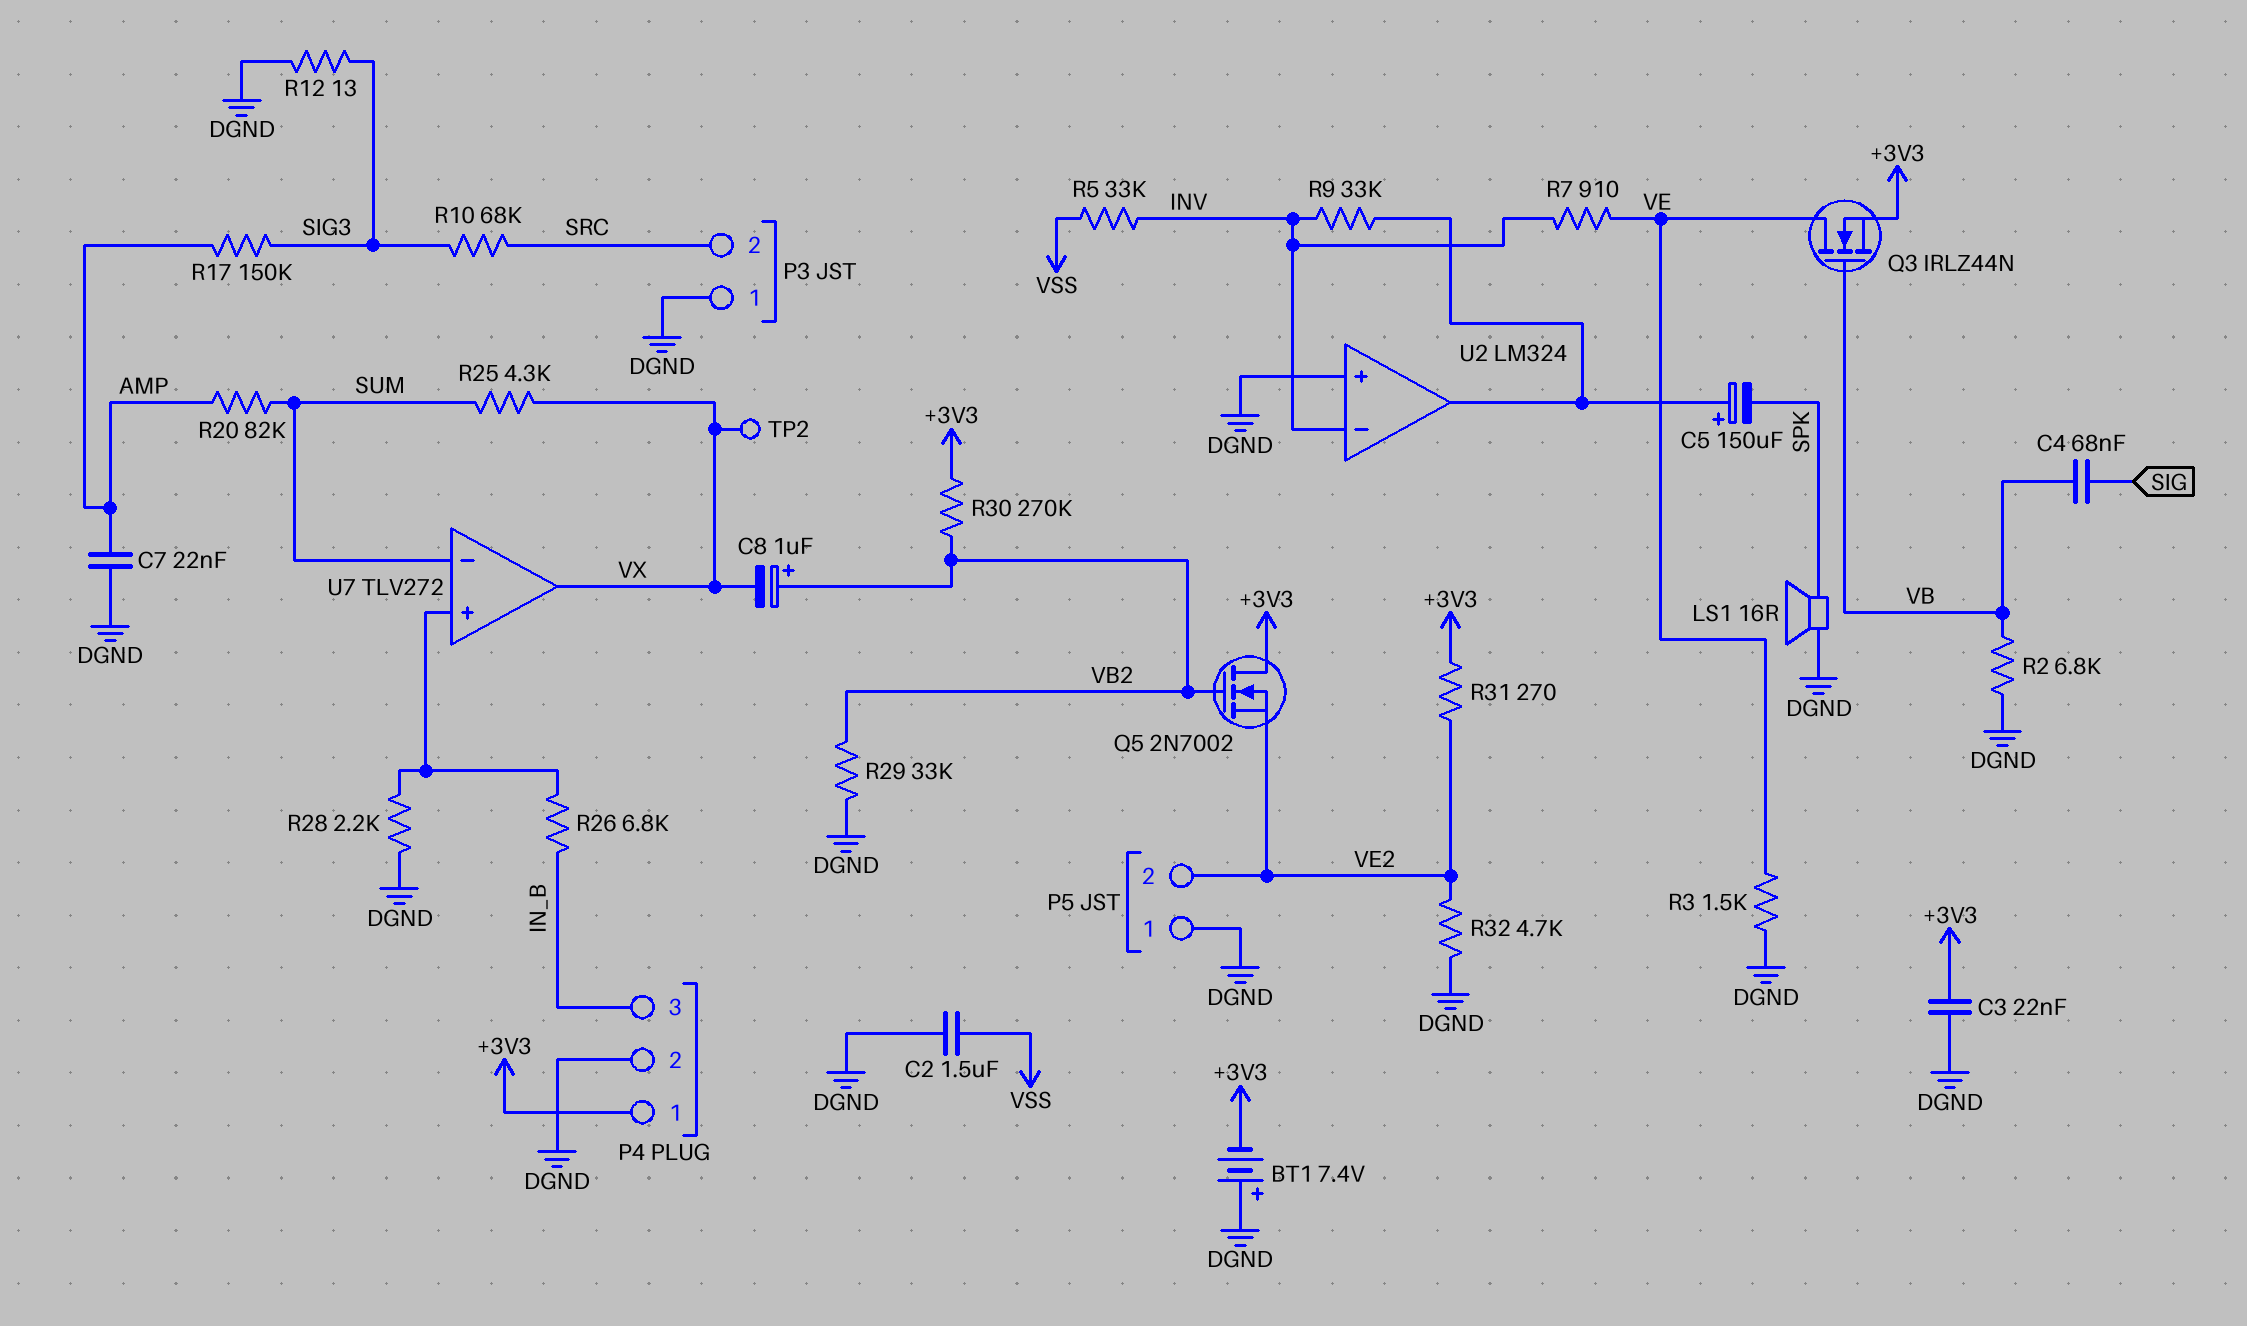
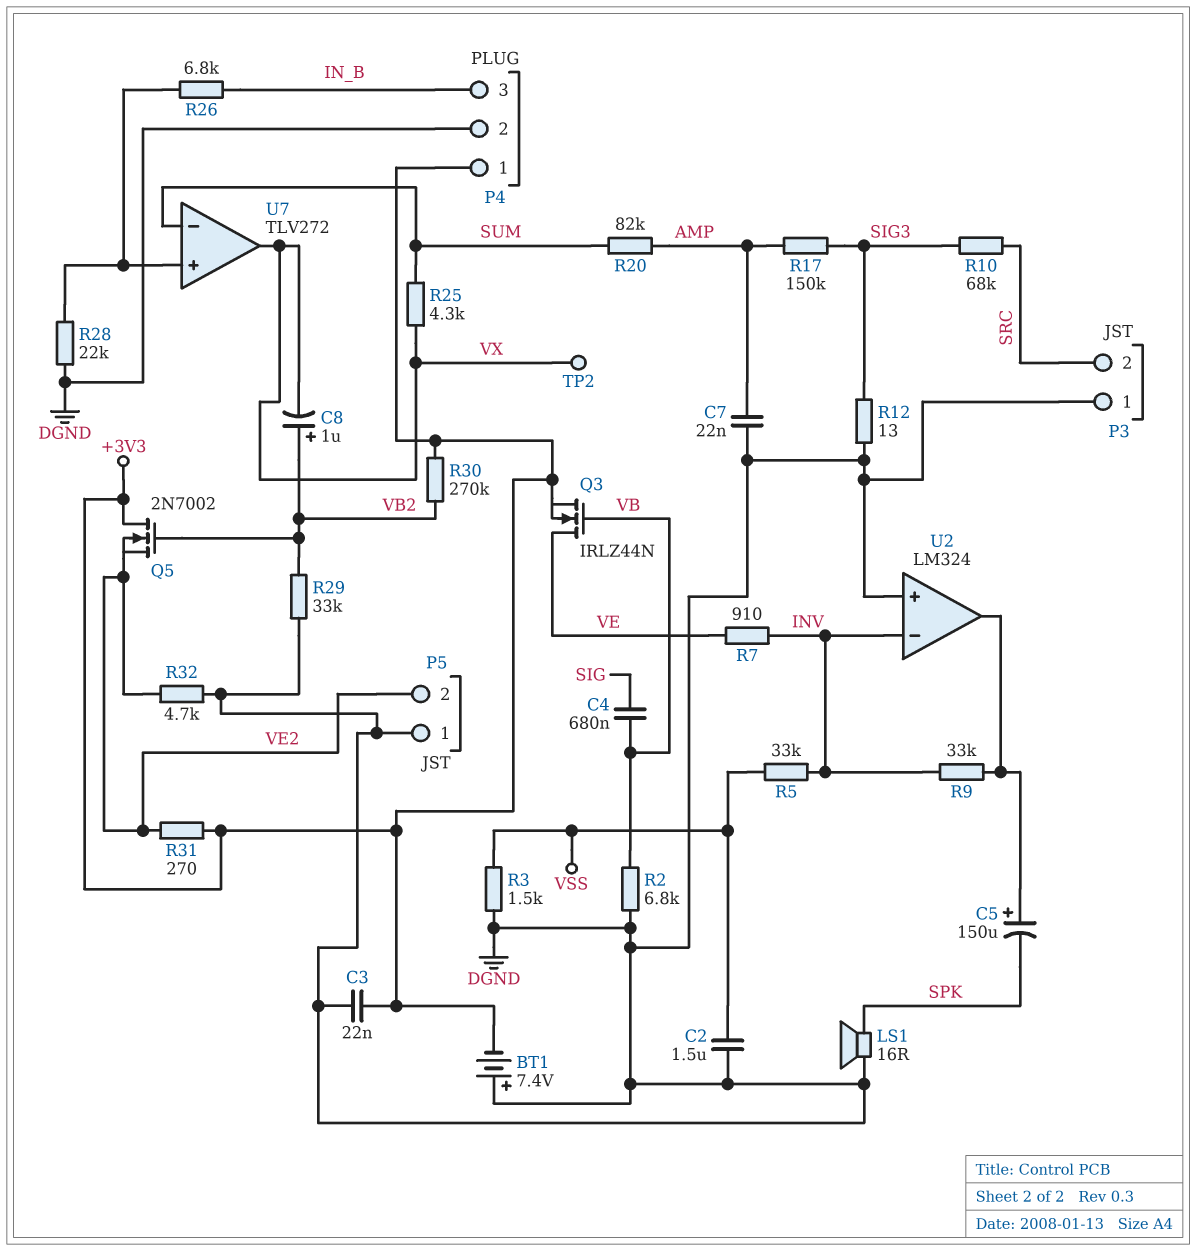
C4: 68nF (SIG, VB) -> 680nF (SIG, VB)
R3: 1.5k (DGND, VE) -> 1.5k (DGND, VSS)
R28: 2.2k (DGND, U7/in+) -> 22k (DGND, U7/in+)

